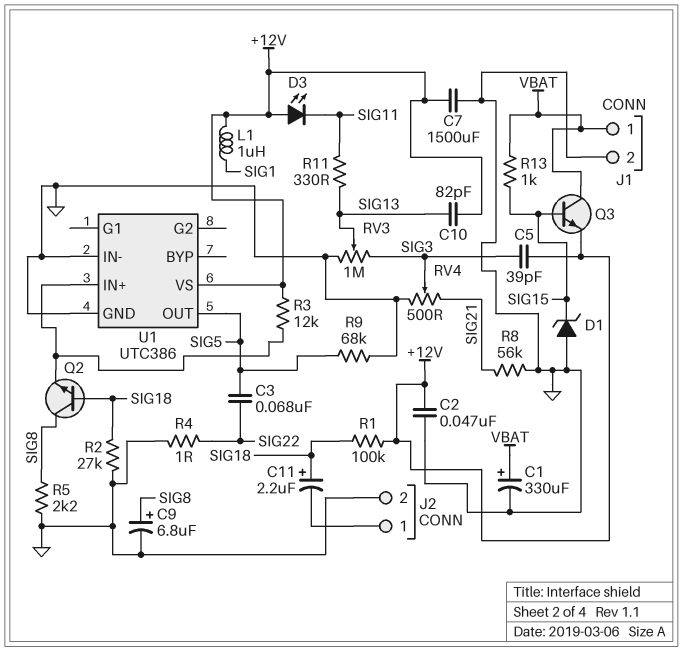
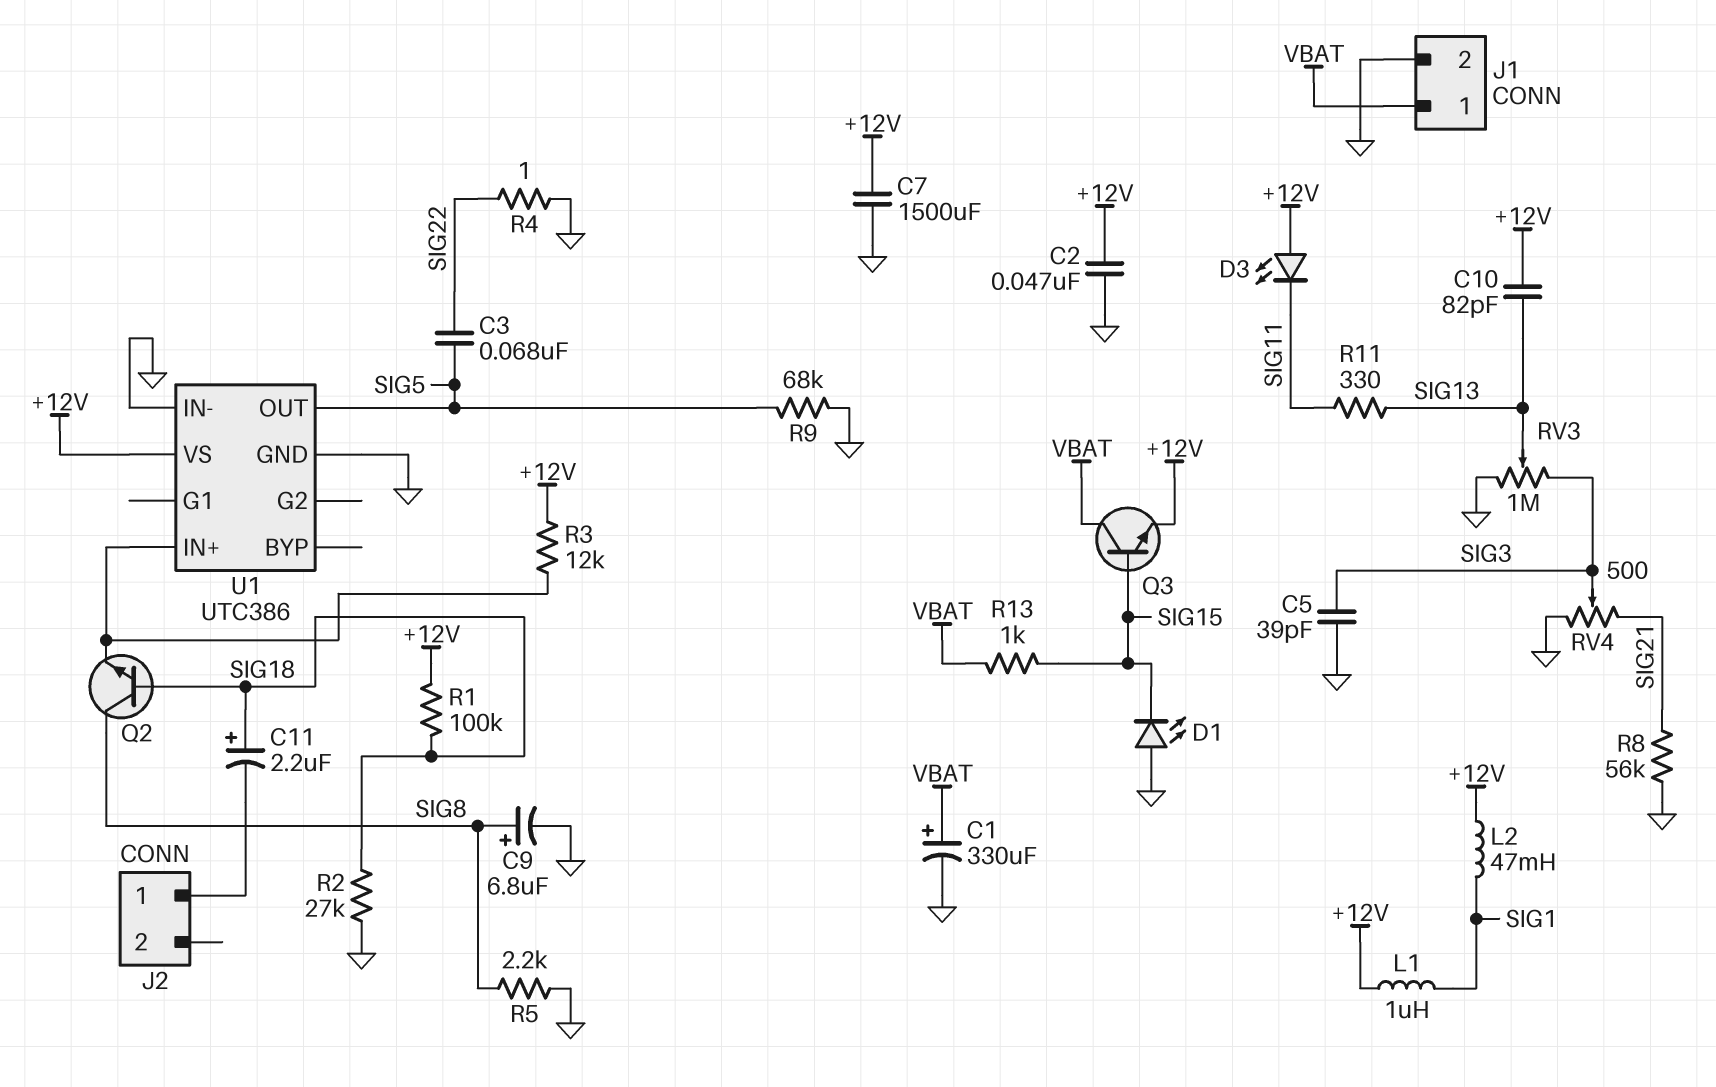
C5: 39pF (+12V, SIG3) -> 39pF (GND, SIG3)
D1: zener (A GND, K SIG15) -> LED (A GND, K SIG15)
J2 pin 2: GND -> none
L2: none -> 47mH (+12V, SIG1)

